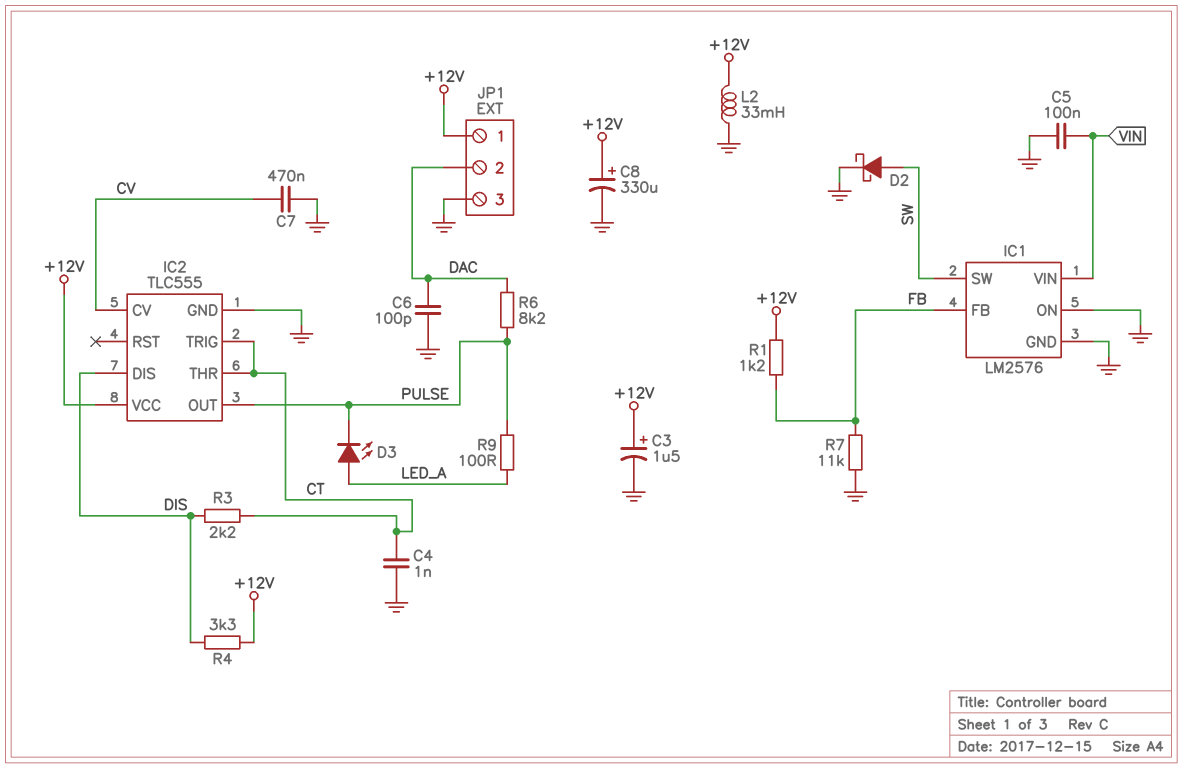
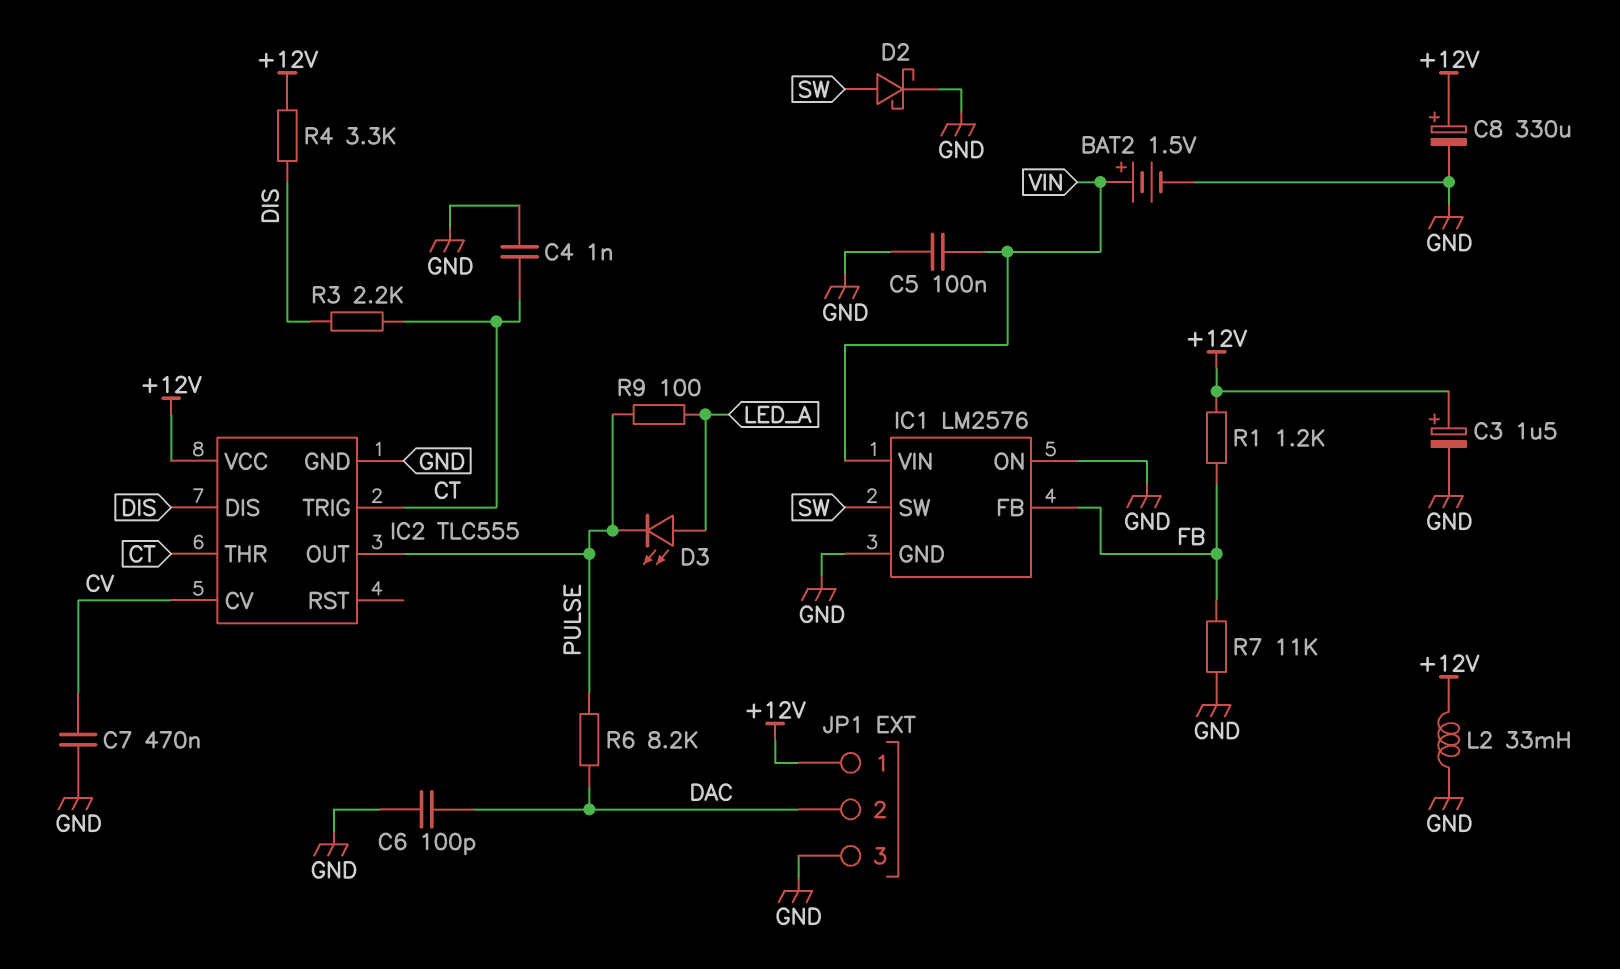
BAT2: none -> 1.5V (plus VIN, minus GND)

